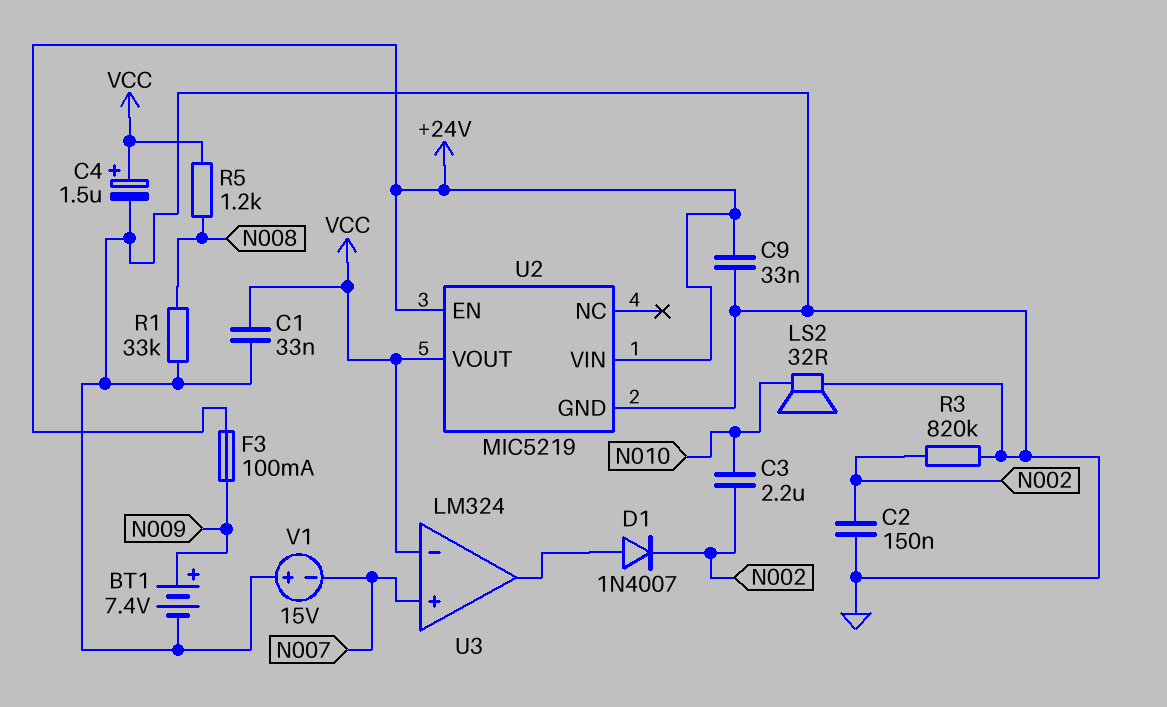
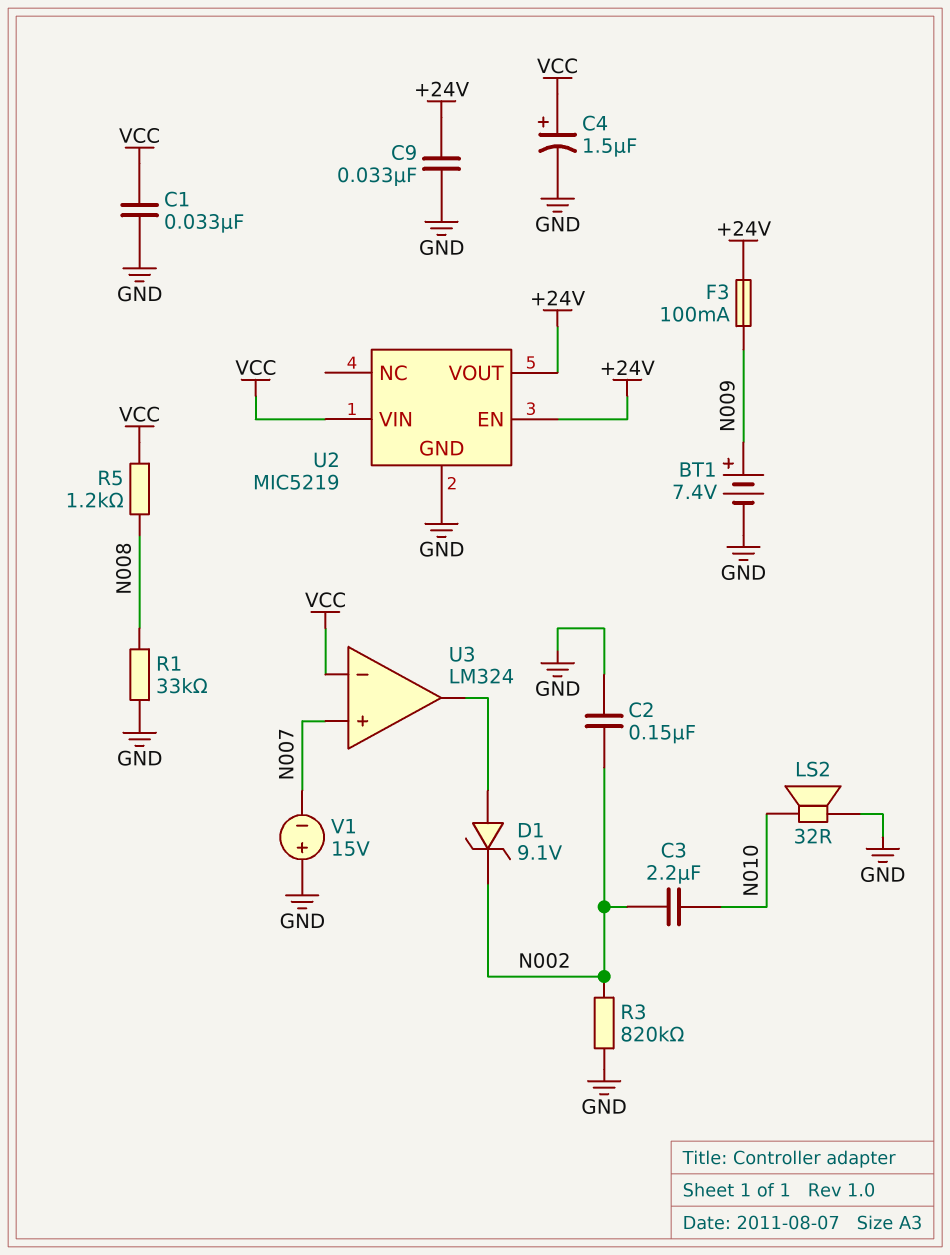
D1: diode 1N4007 (A U3/out, K N002) -> zener 9.1V (A U3/out, K N002)
U2 pin VIN: +24V -> VCC
U2 pin VOUT: VCC -> +24V

